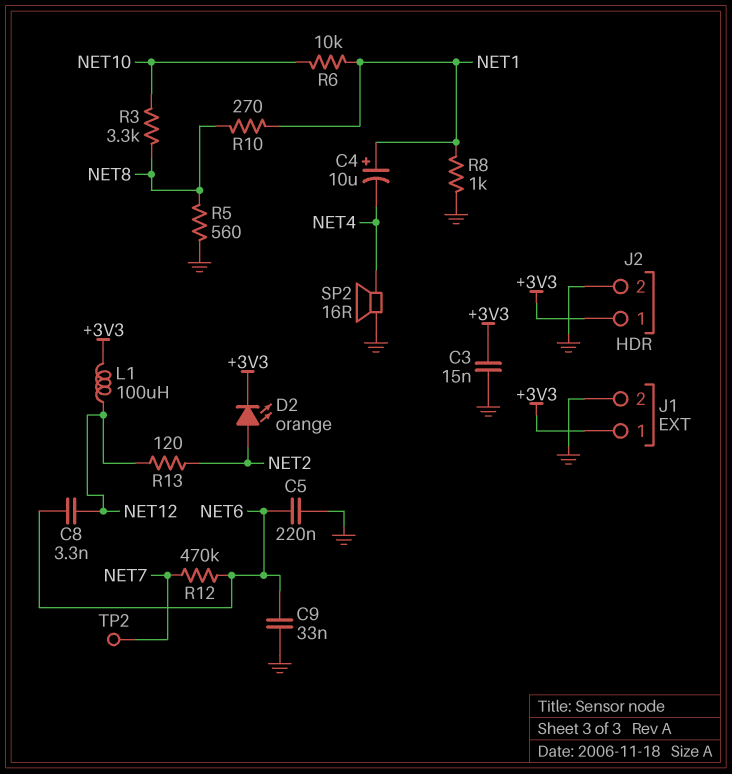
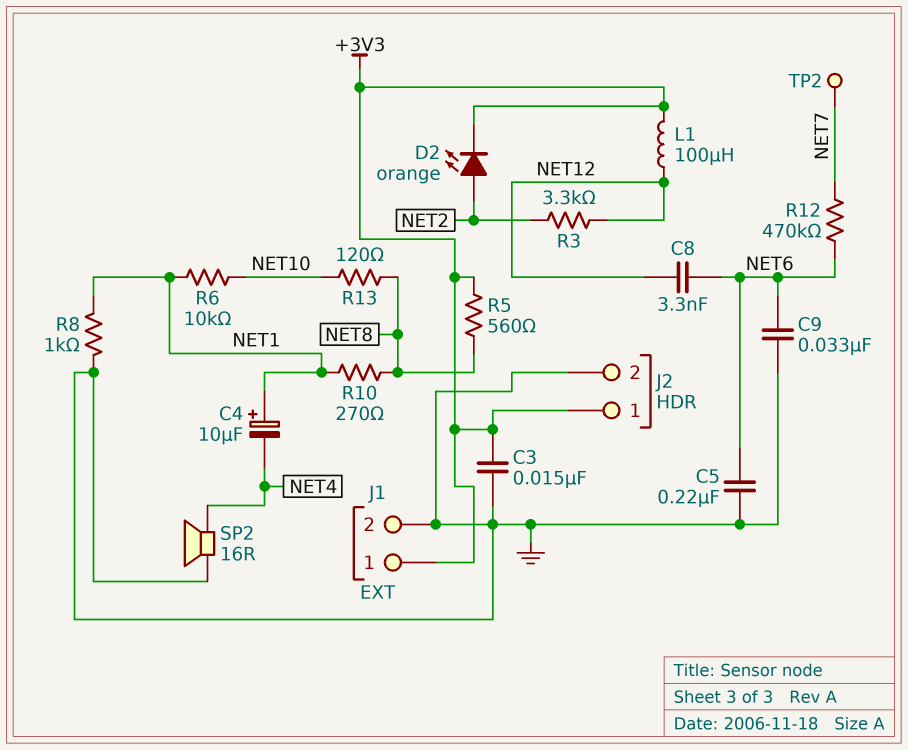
R3: 3.3k (NET8, NET10) -> 3.3k (NET2, NET12)
R5: 560 (GND, NET8) -> 560 (+3V3, NET8)
R13: 120 (NET2, NET12) -> 120 (NET8, NET10)

